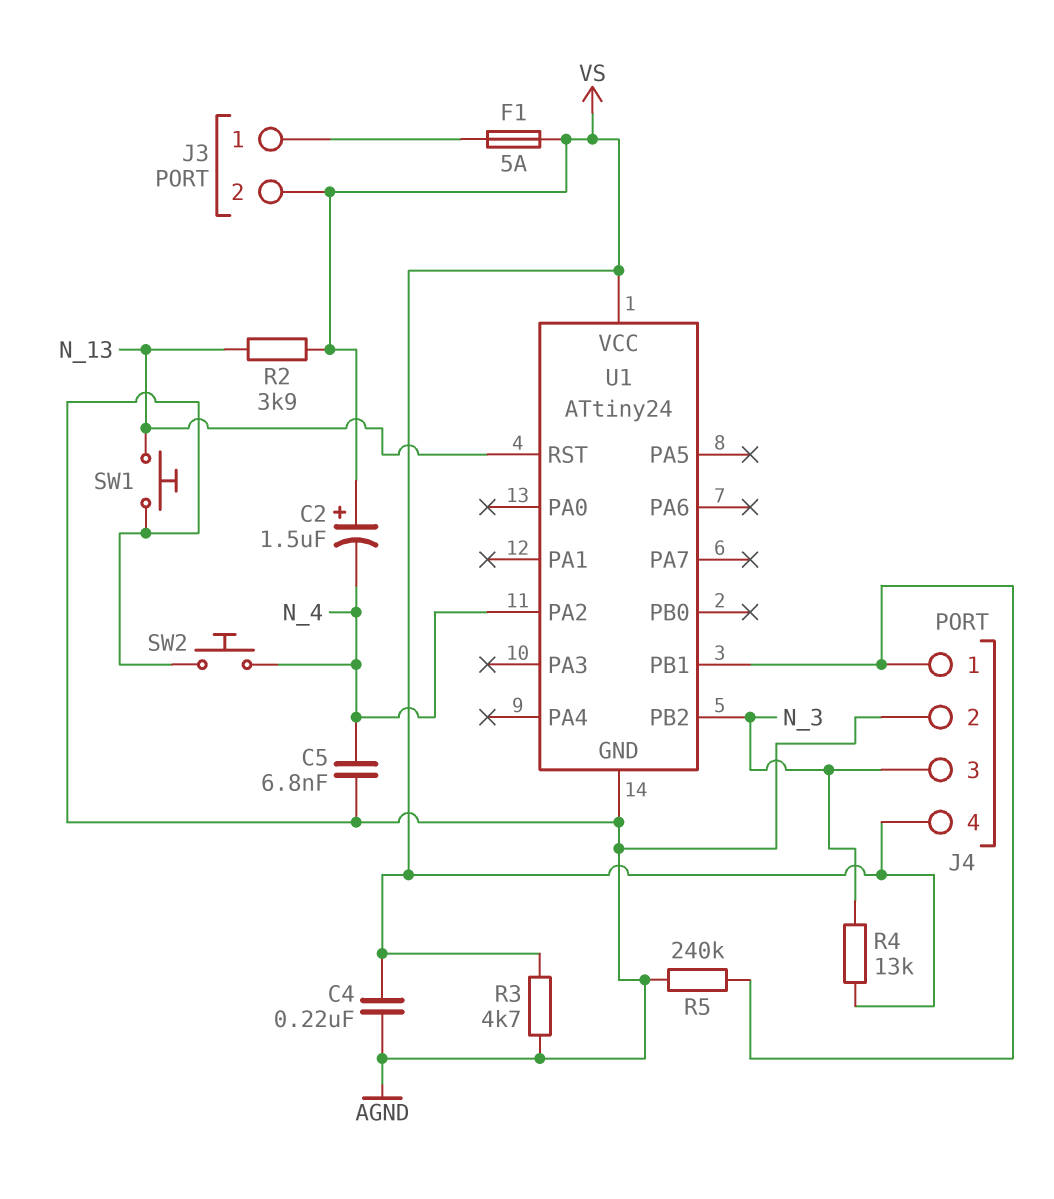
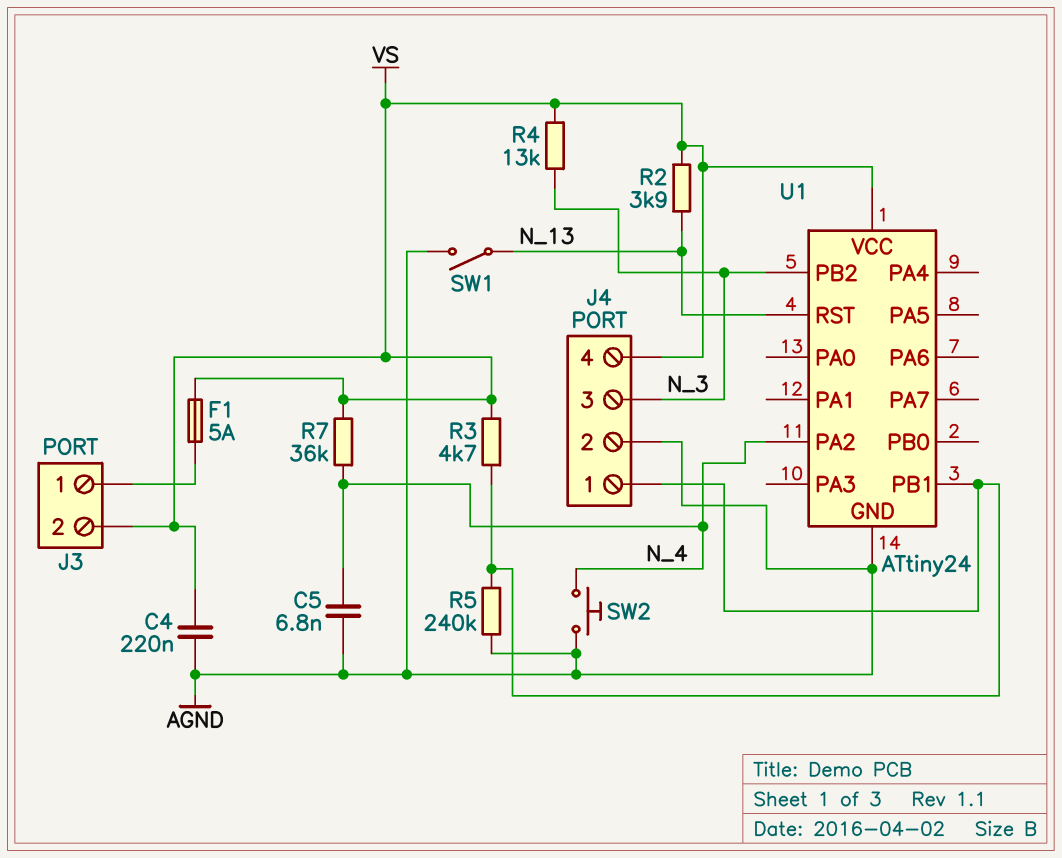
C2: 1.5uF (plus VS, minus N_4) -> none
R3: 4.7k (AGND, VS) -> 4.7k (J4/1, VS)
R7: none -> 36k (N_4, VS)
SW1: button (AGND, N_13) -> switch (AGND, N_13)

